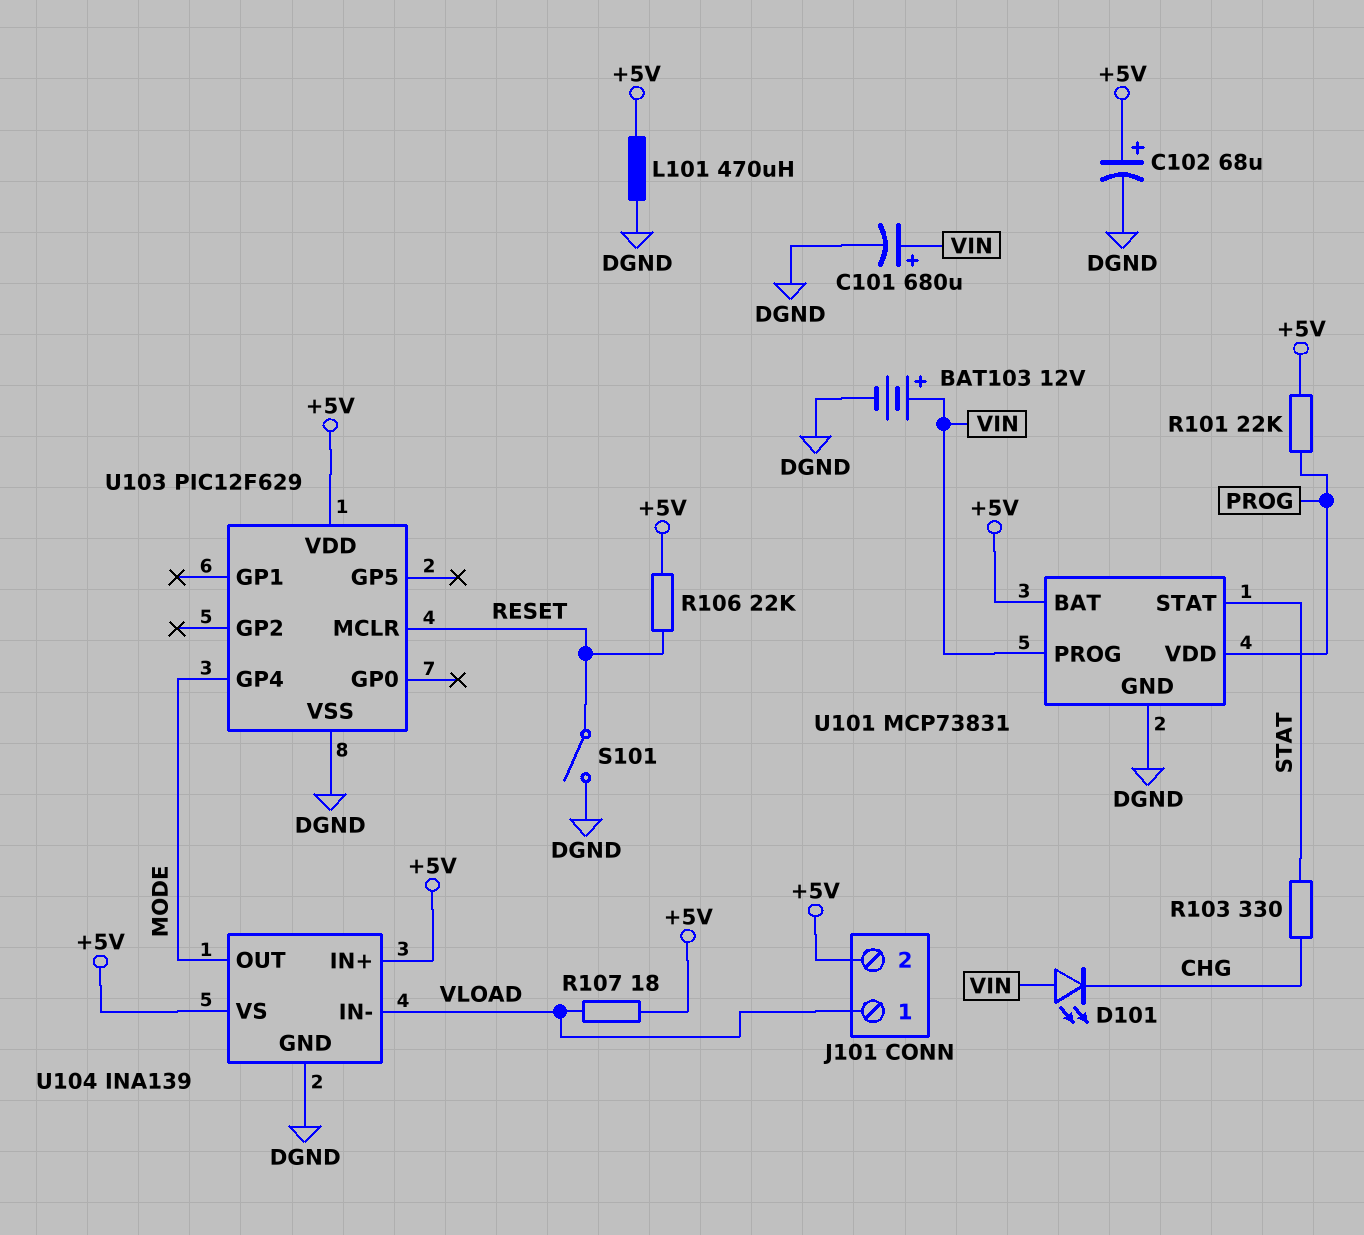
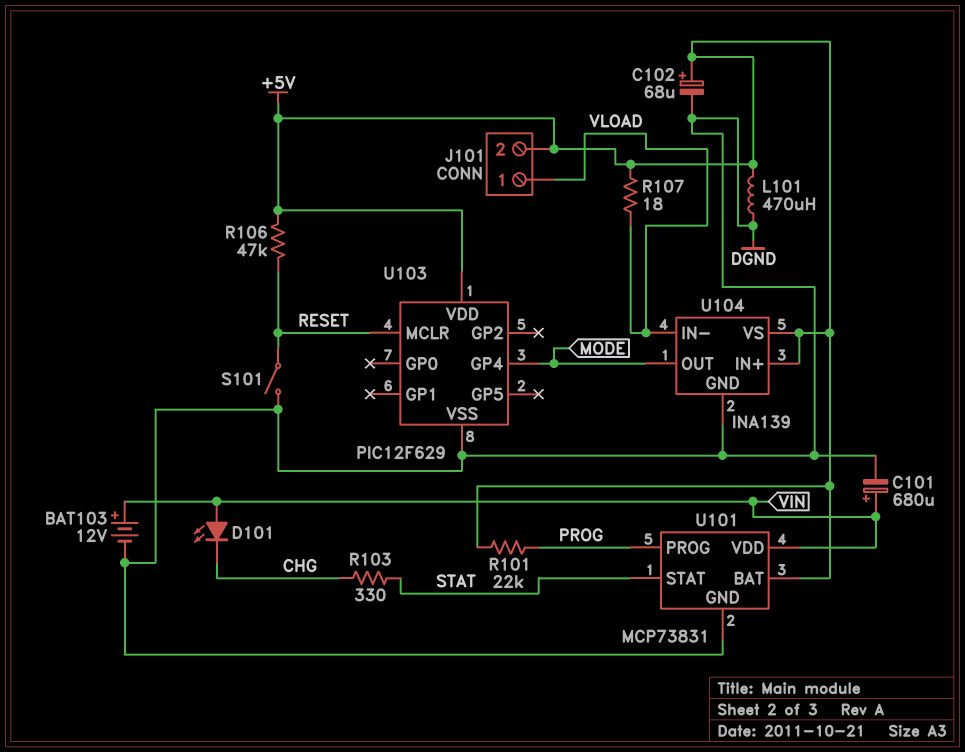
R106: 22k (+5V, RESET) -> 47k (+5V, RESET)
U101 pin PROG: VIN -> PROG
U101 pin VDD: PROG -> VIN

